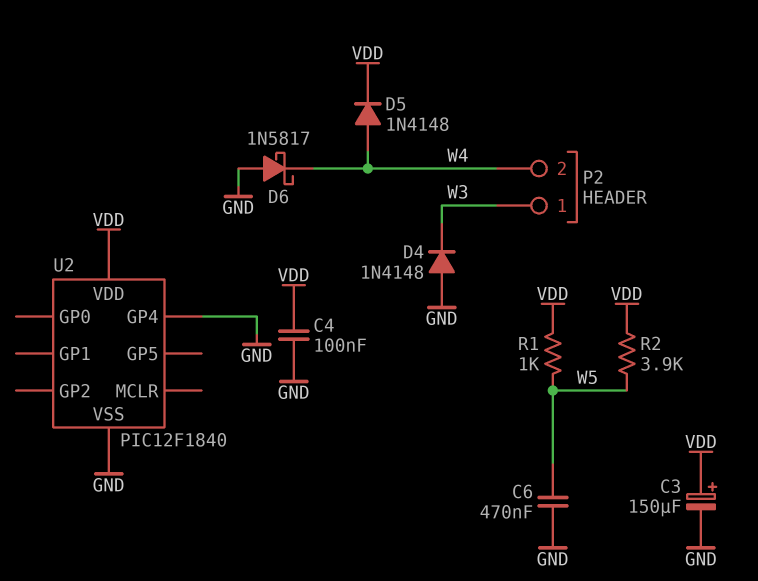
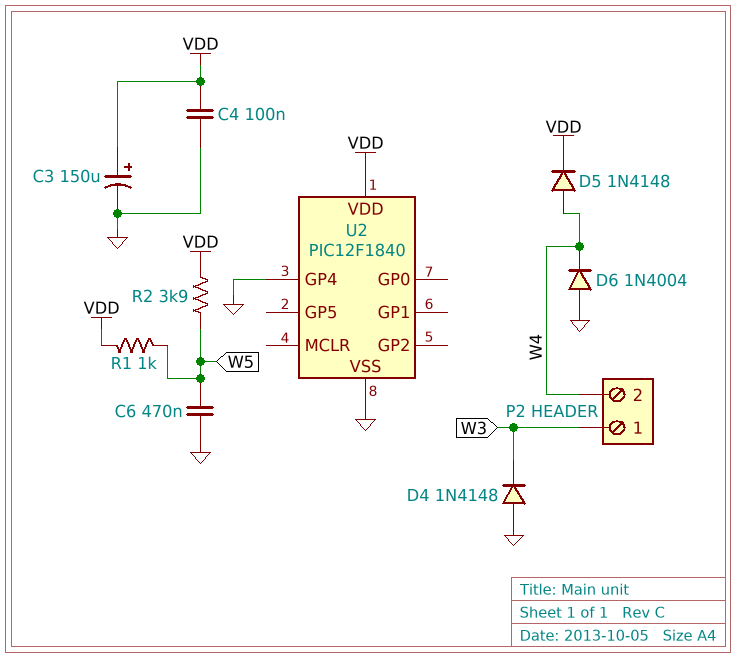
D6: schottky 1N5817 (A GND, K W4) -> diode 1N4004 (A GND, K W4)

